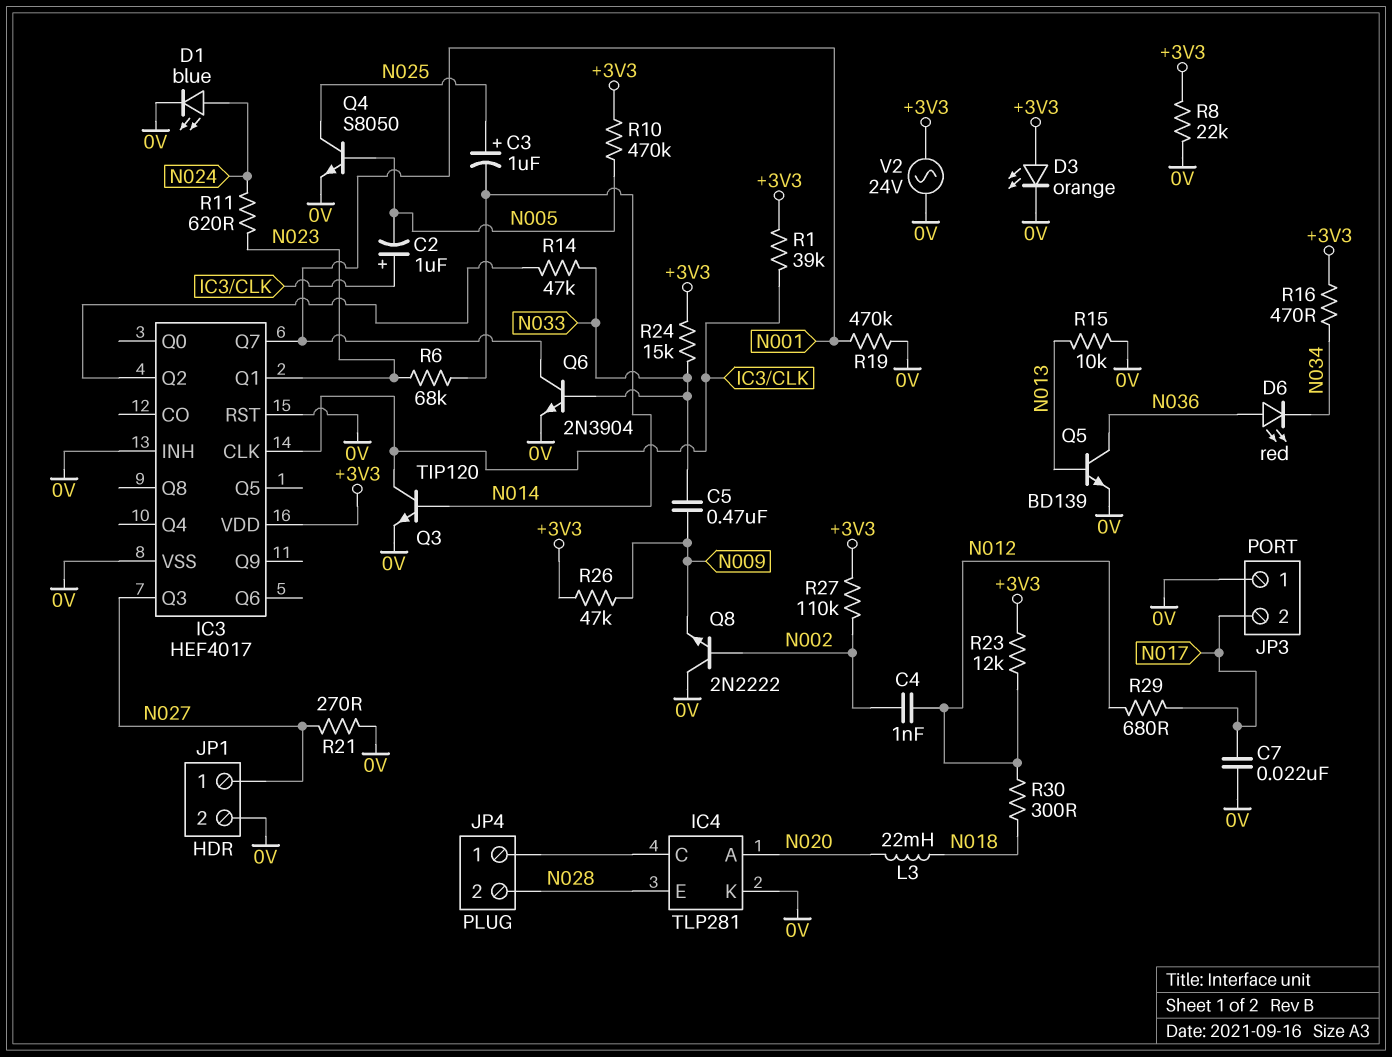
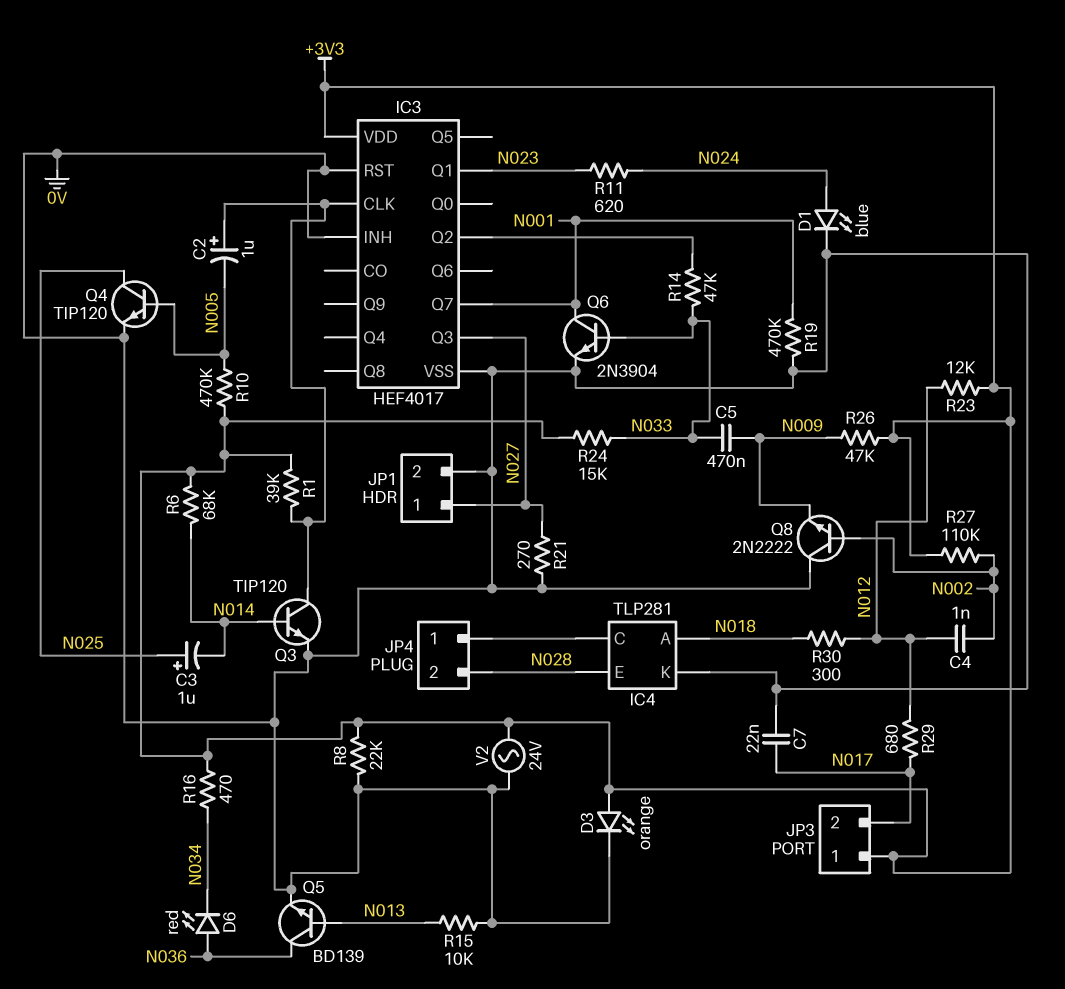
IC4 pin A: N020 -> N018
JP3 pin 1: 0V -> +3V3
L3: 22mH (N018, N020) -> none
Q4: NPN S8050 (B N005, C N025, E 0V) -> NPN TIP120 (B N005, C N025, E 0V)
R6: 68k (N014, N023) -> 68k (+3V3, N014)

